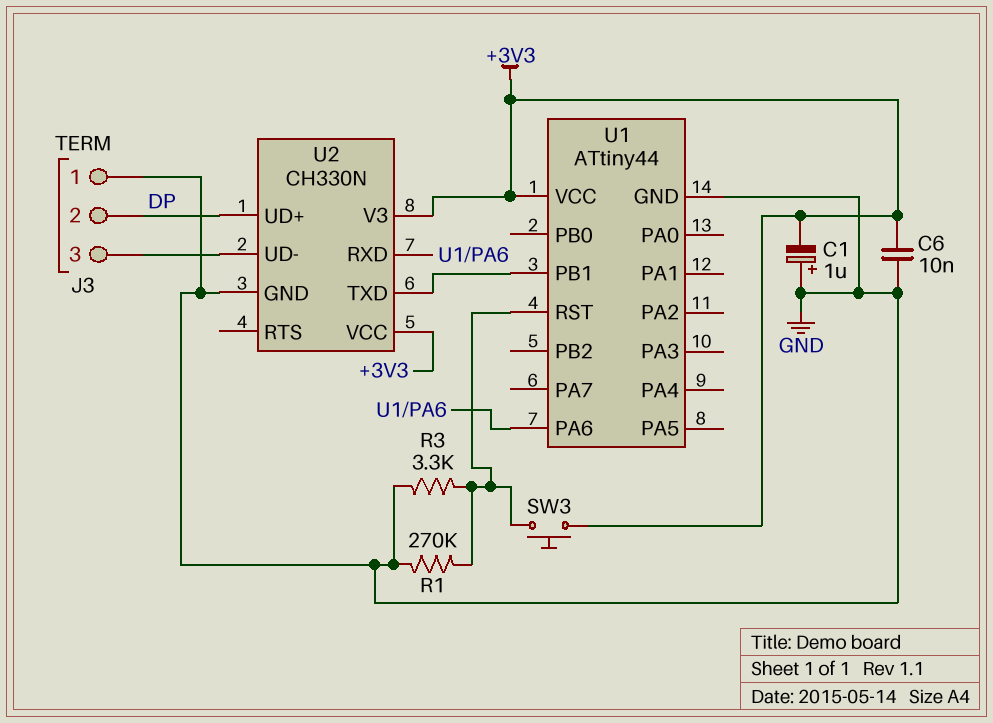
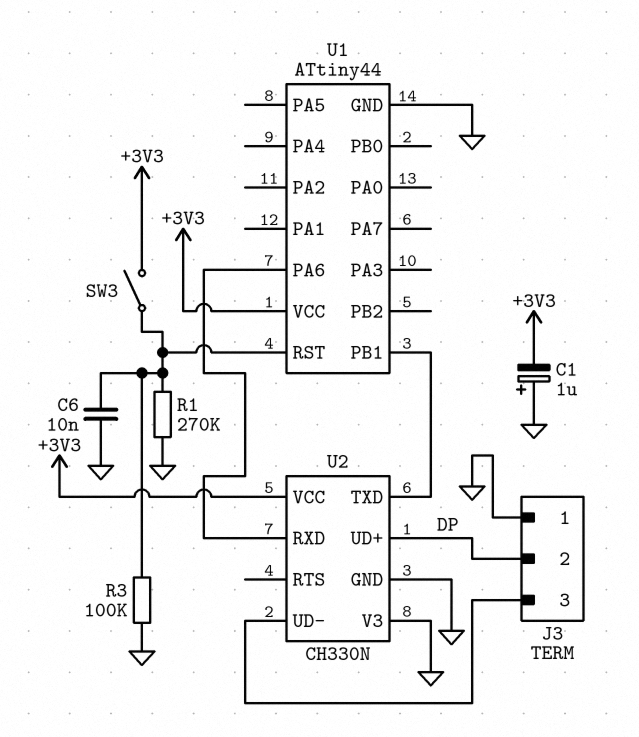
C6: 10nF (+3V3, GND) -> 10nF (GND, U1/RST)
R3: 3.3k (GND, U1/RST) -> 100k (GND, U1/RST)
SW3: button (+3V3, U1/RST) -> switch (+3V3, U1/RST)
U2 pin V3: +3V3 -> GND

